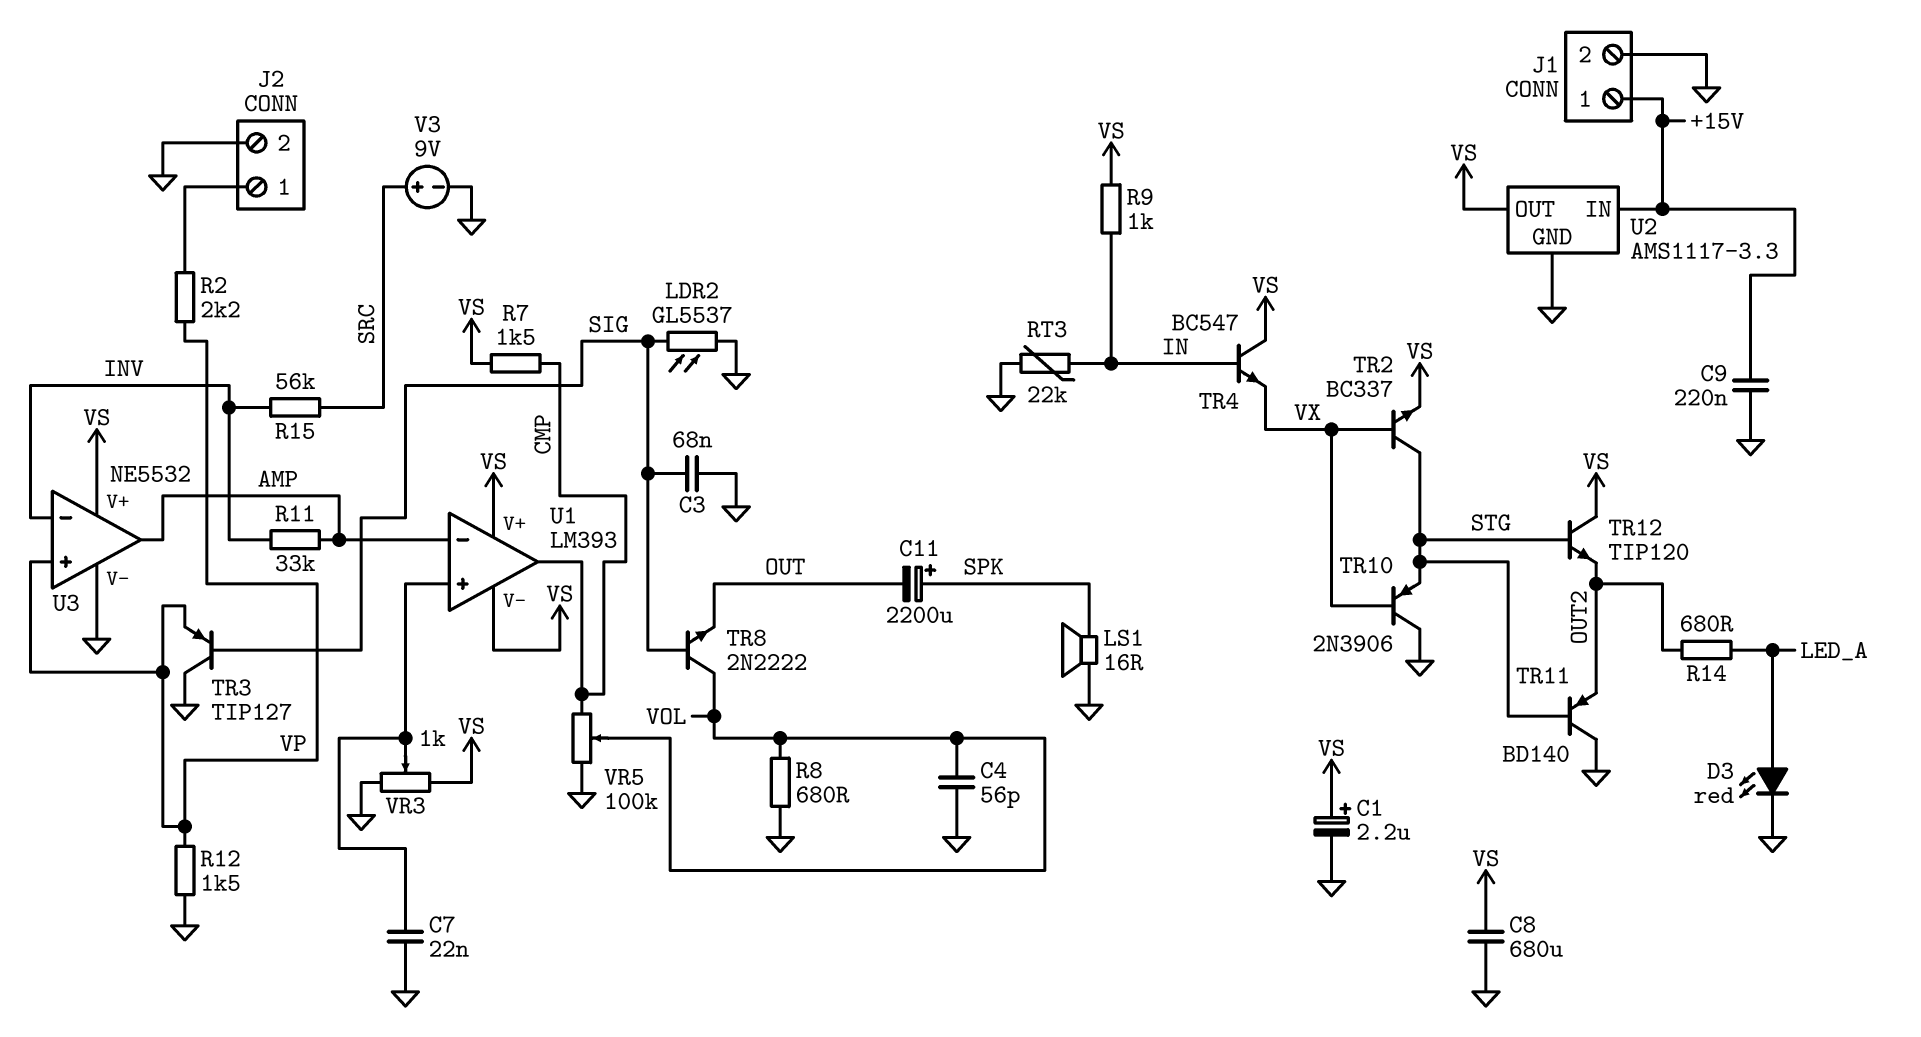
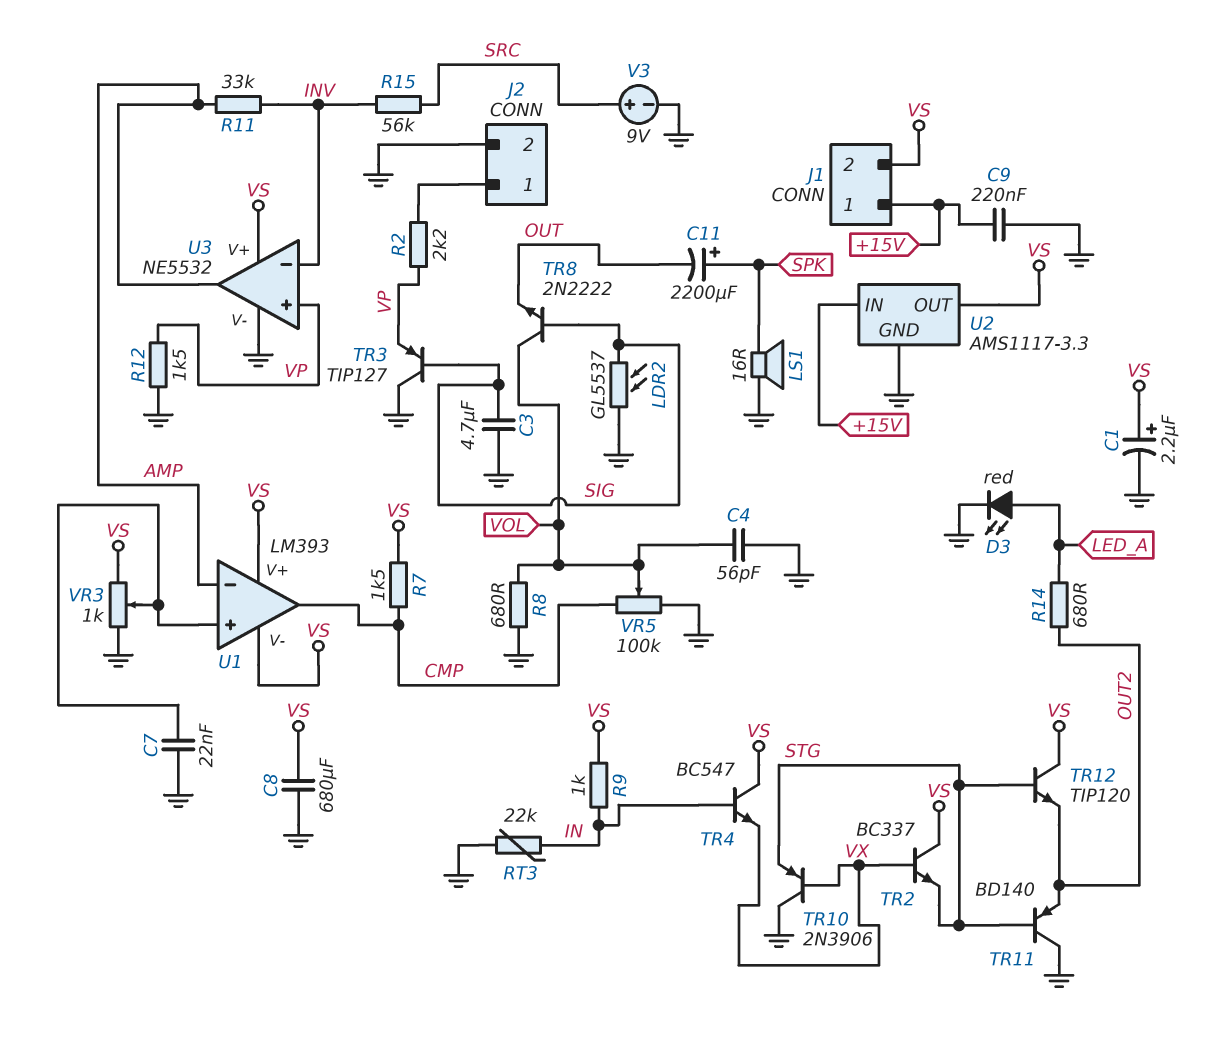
C3: 68nF (GND, SIG) -> 4.7uF (GND, SIG)
J1 pin 2: GND -> VS
TR2: NPN BC337 (B VX, C STG, E VS) -> NPN BC337 (B VX, C VS, E STG)

